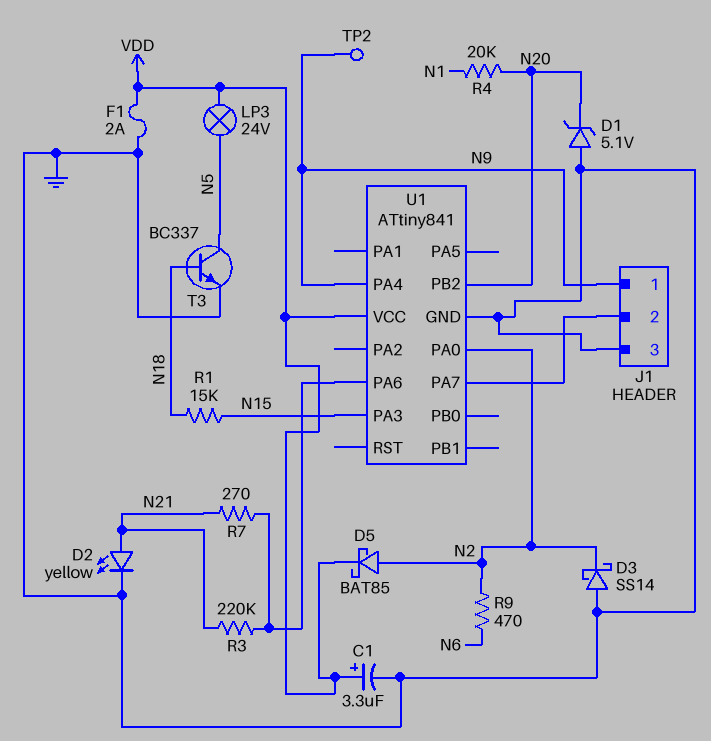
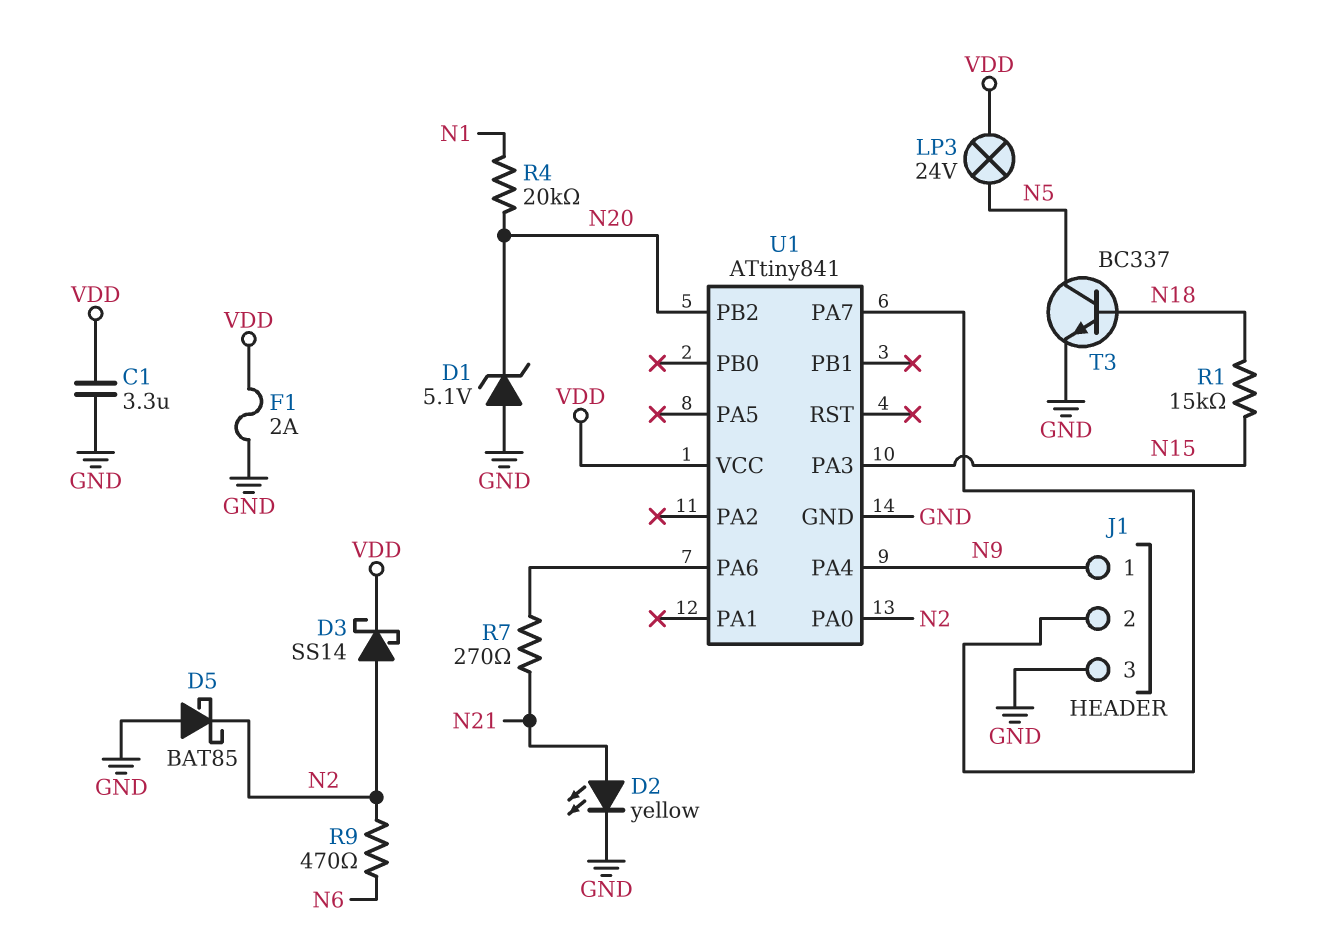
C1: 3.3uF (plus VDD, minus GND) -> 3.3uF (GND, VDD)
D3: schottky SS14 (A GND, K N2) -> schottky SS14 (A N2, K VDD)
D5: schottky BAT85 (A N2, K VDD) -> schottky BAT85 (A GND, K N2)
R3: 220k (N21, U1/PA6) -> none
TP2: test point (N9) -> none

